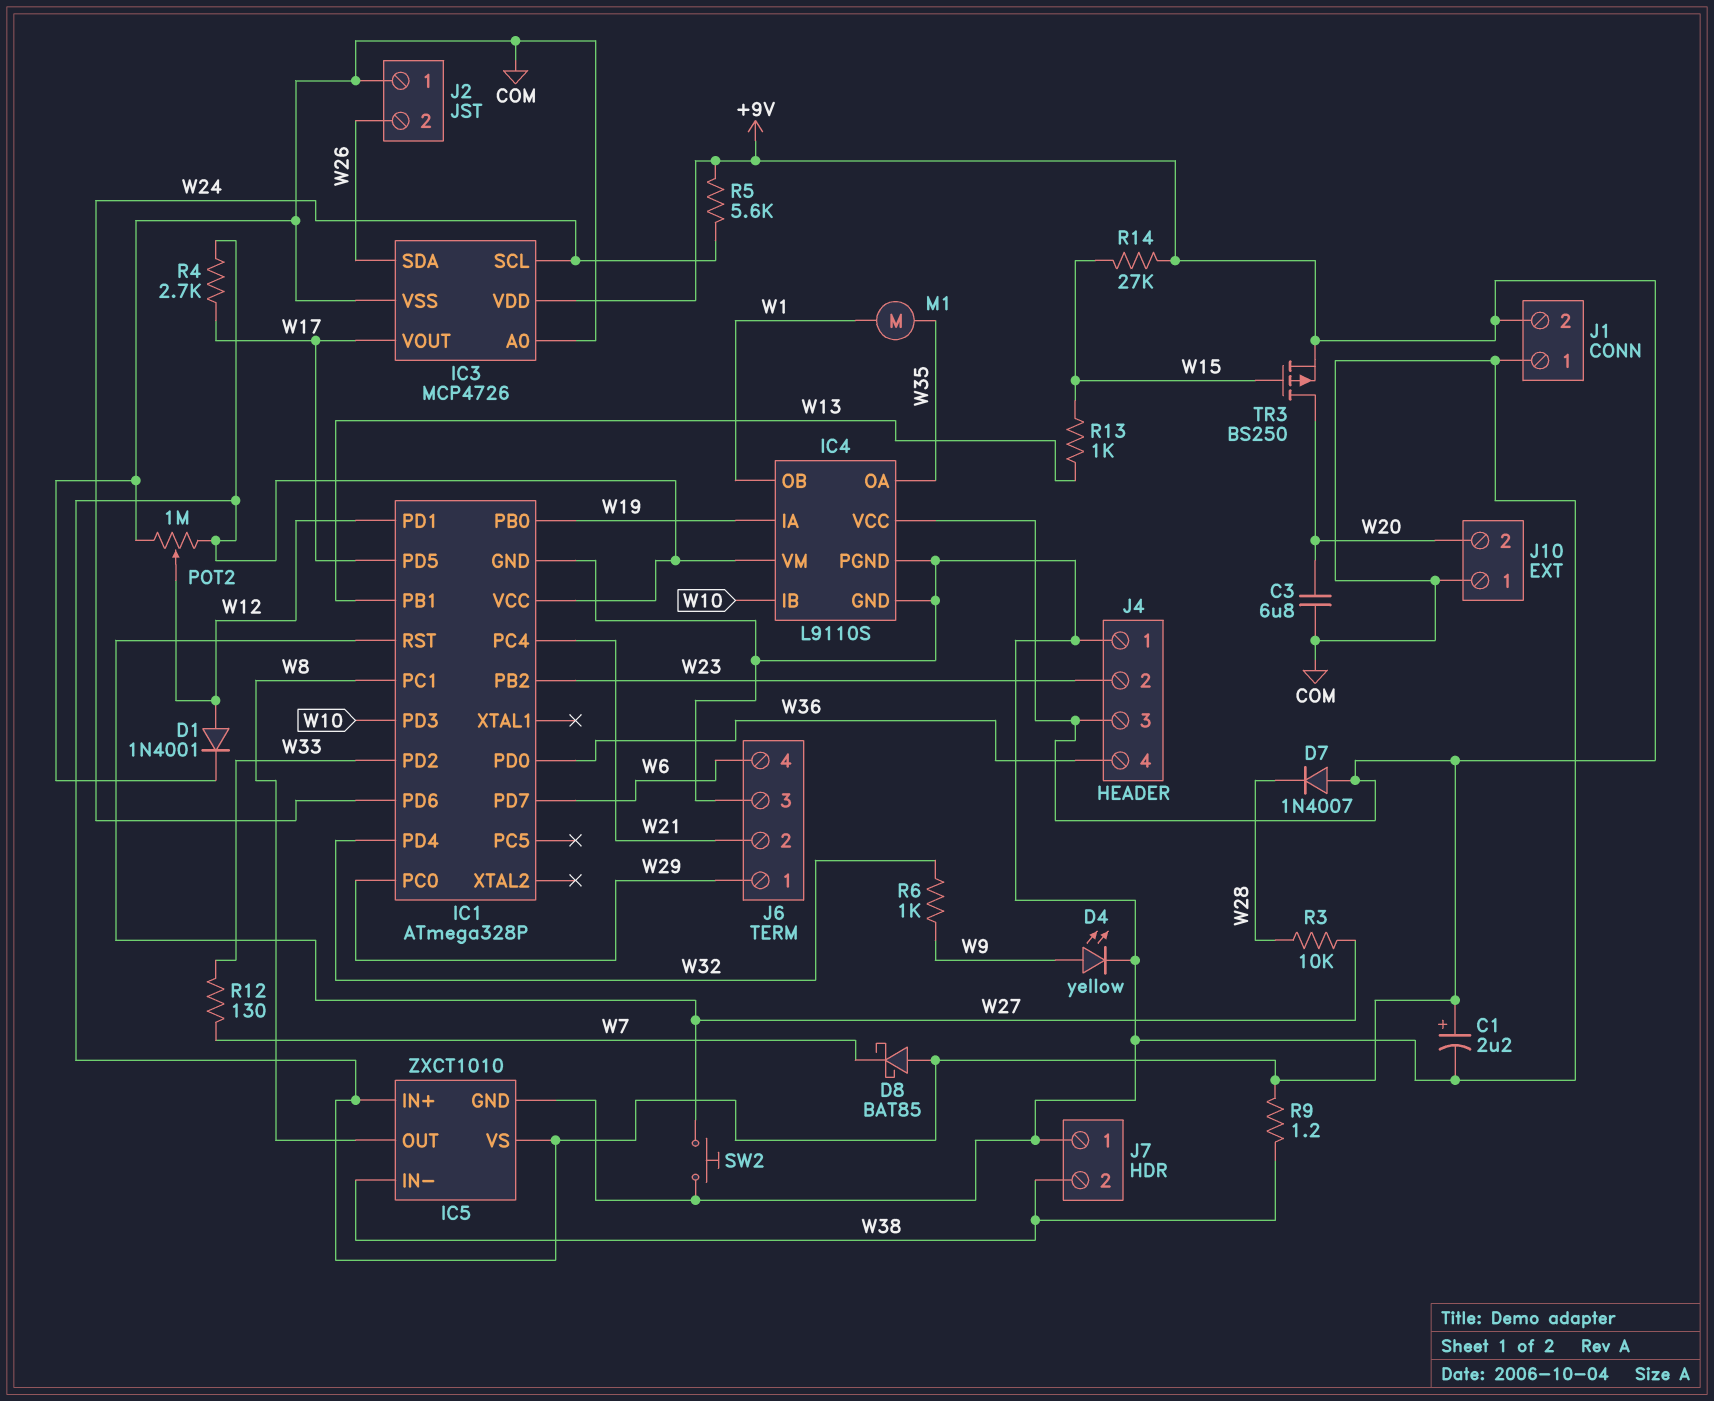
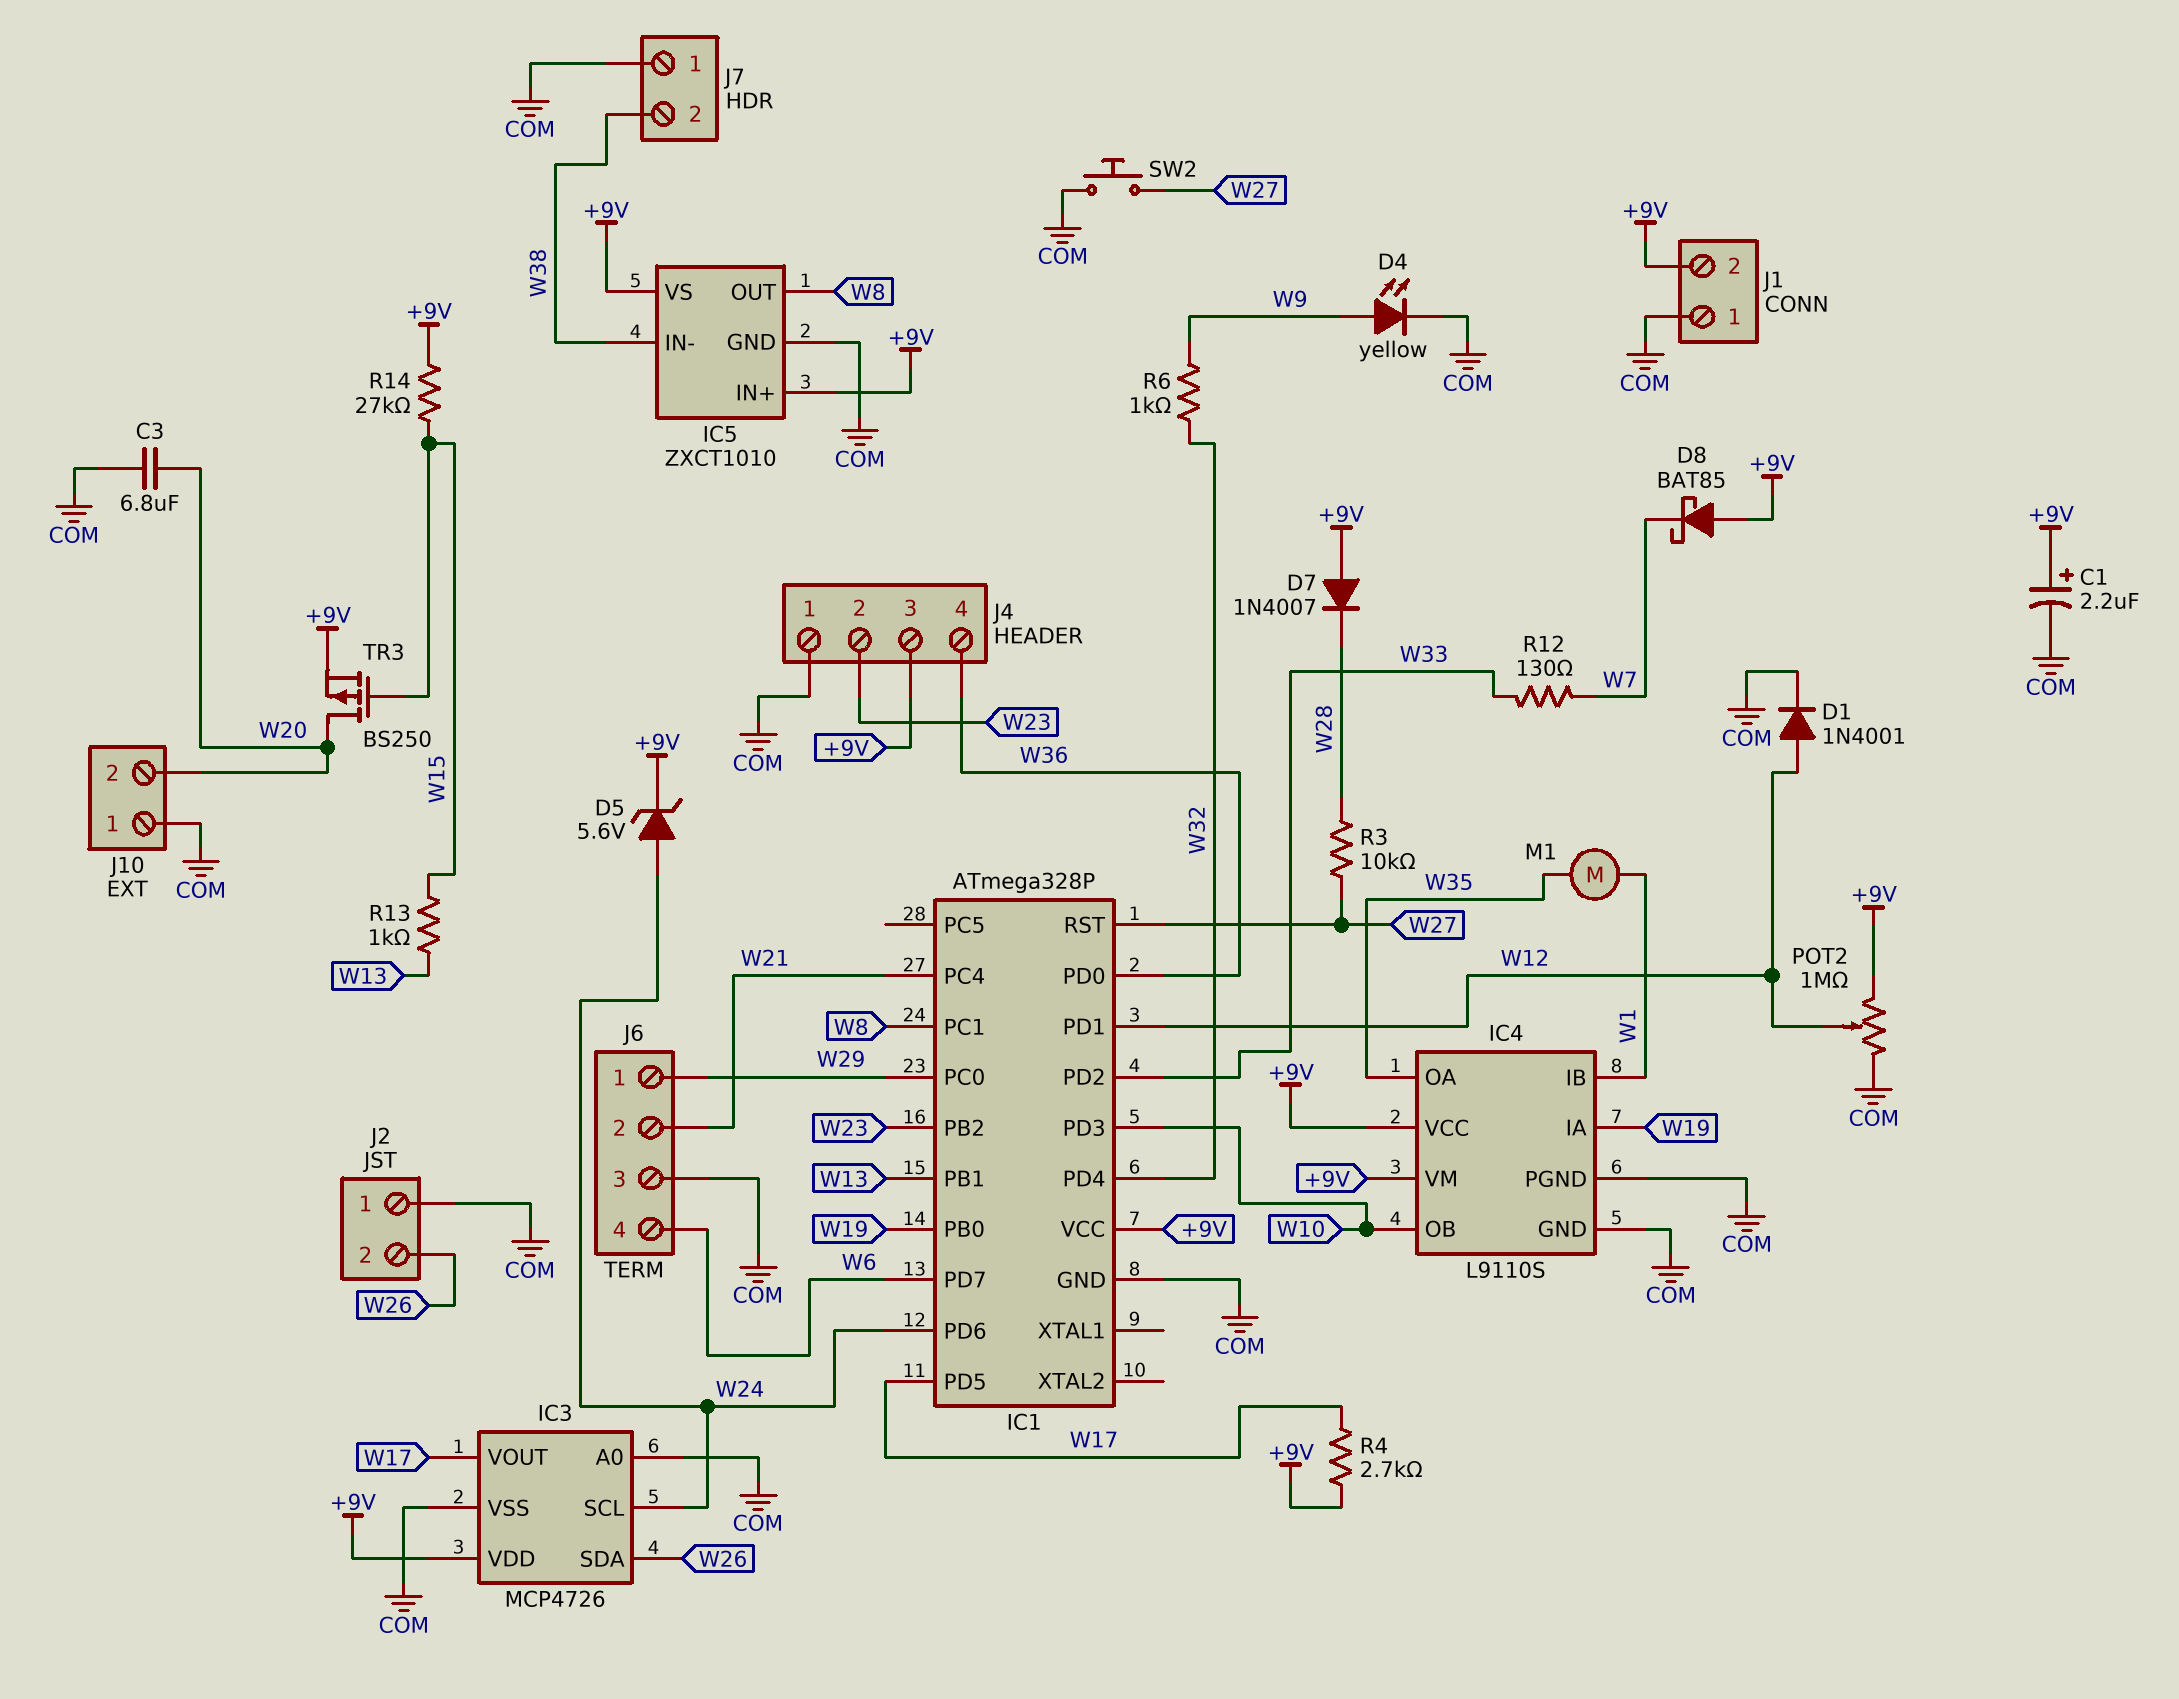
D5: none -> zener 5.6V (A W24, K +9V)
IC4 pin IB: W10 -> W1
IC4 pin OB: W1 -> W10
R5: 5.6k (+9V, W24) -> none
R9: 1.2 (+9V, W38) -> none

